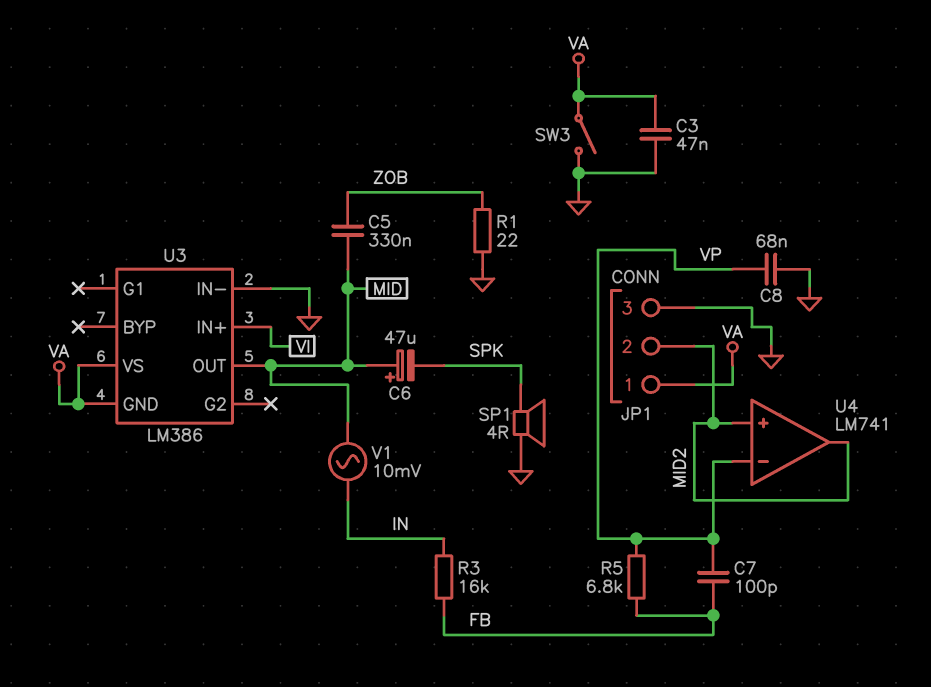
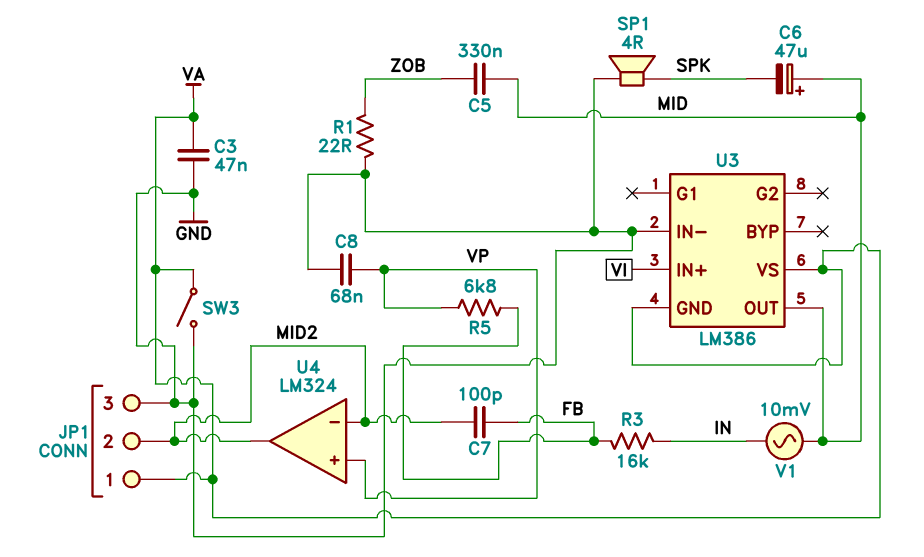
C7: 100pF (FB, VP) -> 100pF (FB, MID2)
U4: LM741 -> LM324
U4 pin in+: MID2 -> VP
U4 pin in-: VP -> MID2

